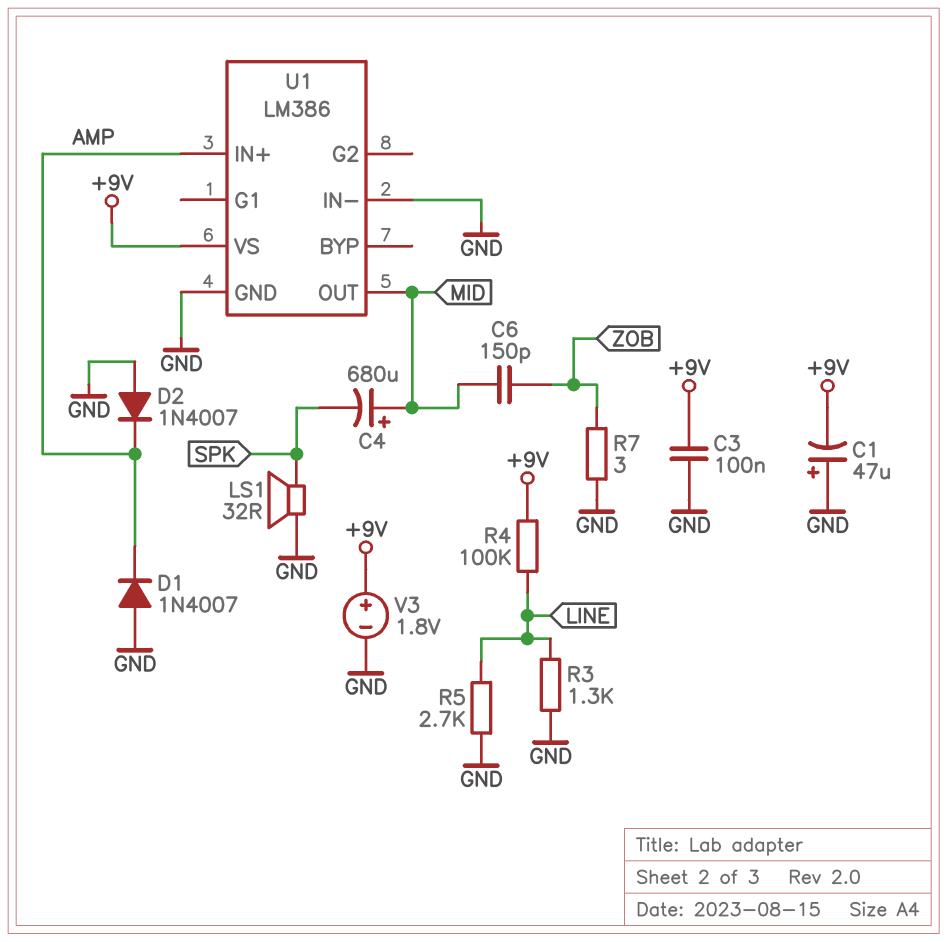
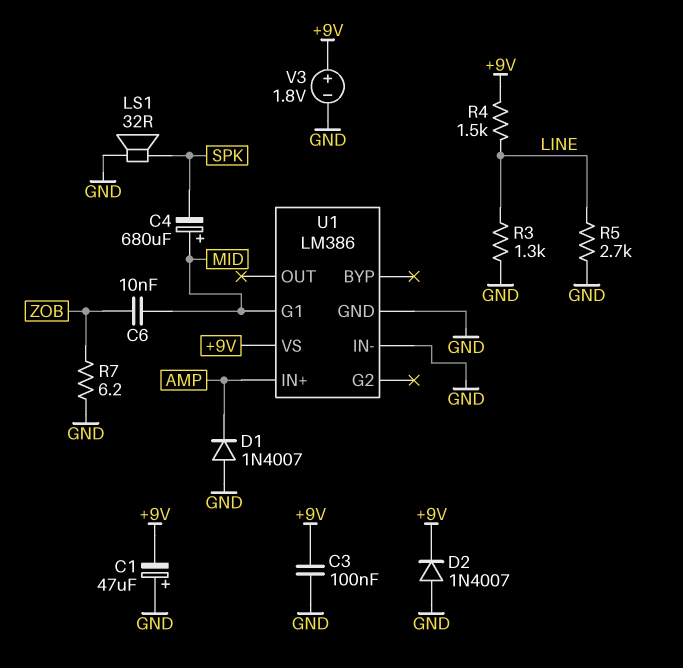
C6: 150pF (MID, ZOB) -> 10nF (MID, ZOB)
D2: diode 1N4007 (A GND, K AMP) -> diode 1N4007 (A GND, K +9V)
R4: 100k (+9V, LINE) -> 1.5k (+9V, LINE)
R7: 3 (GND, ZOB) -> 6.2 (GND, ZOB)
U1 pin G1: none -> MID
U1 pin OUT: MID -> none

